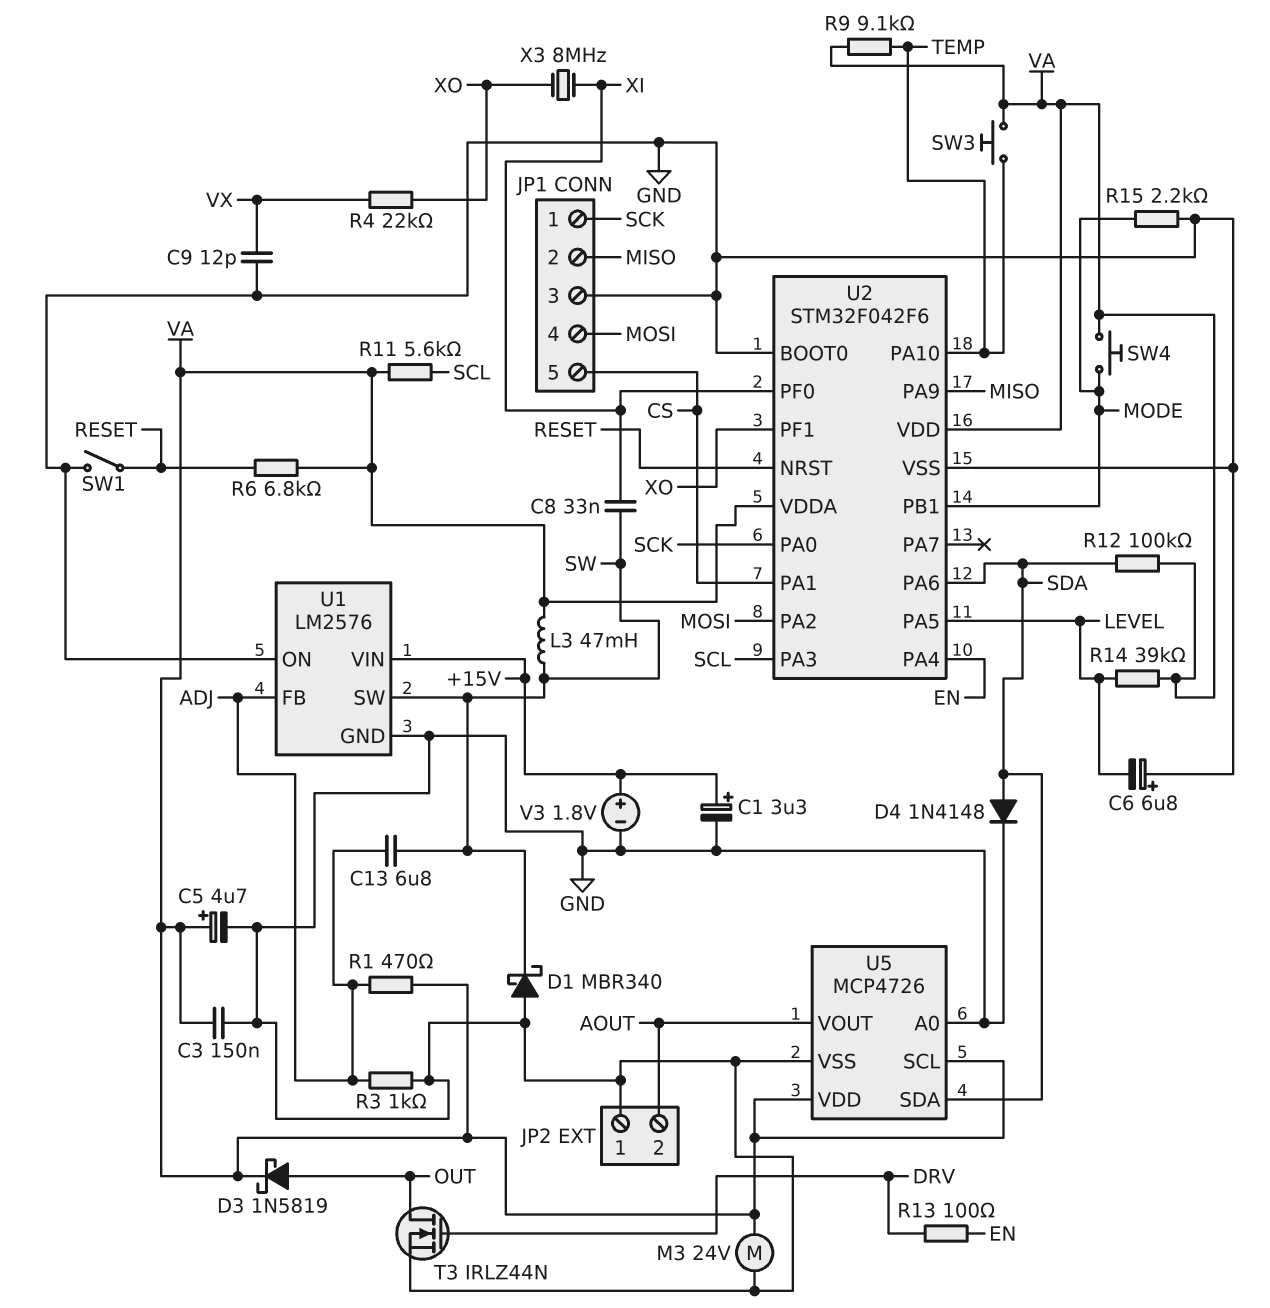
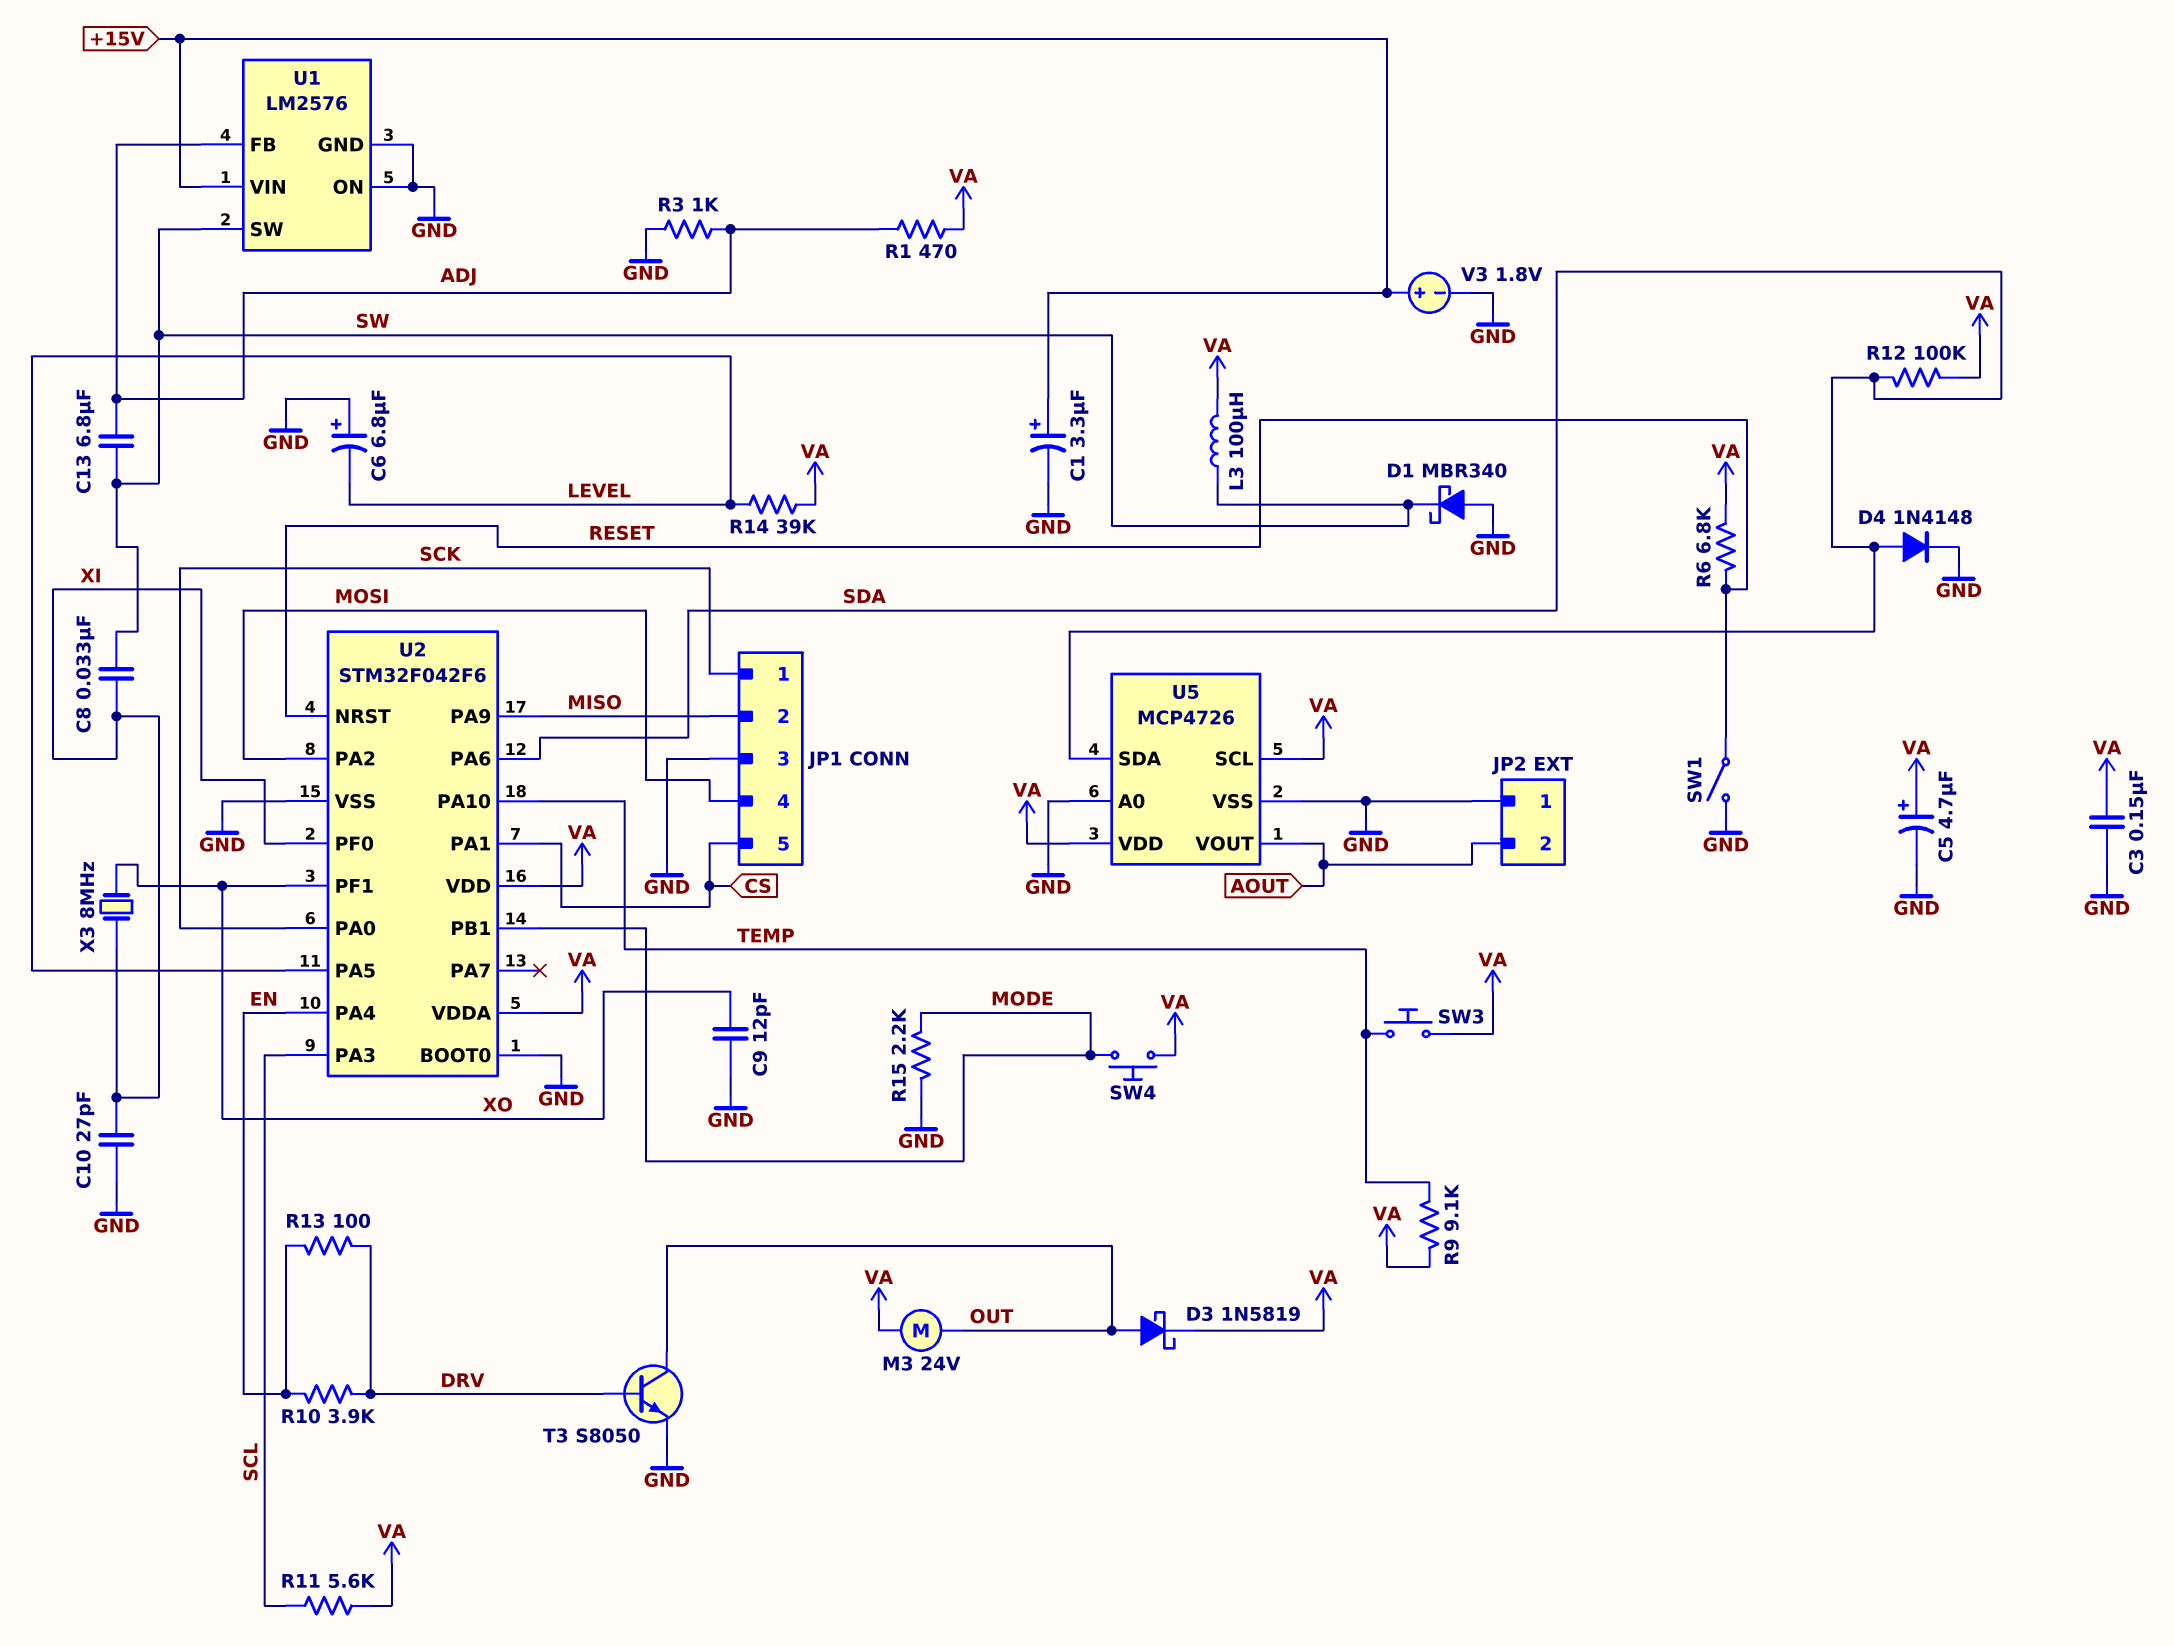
C9: 12pF (GND, VX) -> 12pF (GND, XO)
C10: none -> 27pF (GND, XI)
L3: 47mH (SW, VA) -> 100uH (SW, VA)
M3: motor 24V (GND, VA) -> motor 24V (OUT, VA)
R4: 22k (VX, XO) -> none
R10: none -> 3.9k (DRV, EN)
T3: NMOS IRLZ44N (G DRV, D OUT, S GND) -> NPN S8050 (B DRV, C OUT, E GND)

